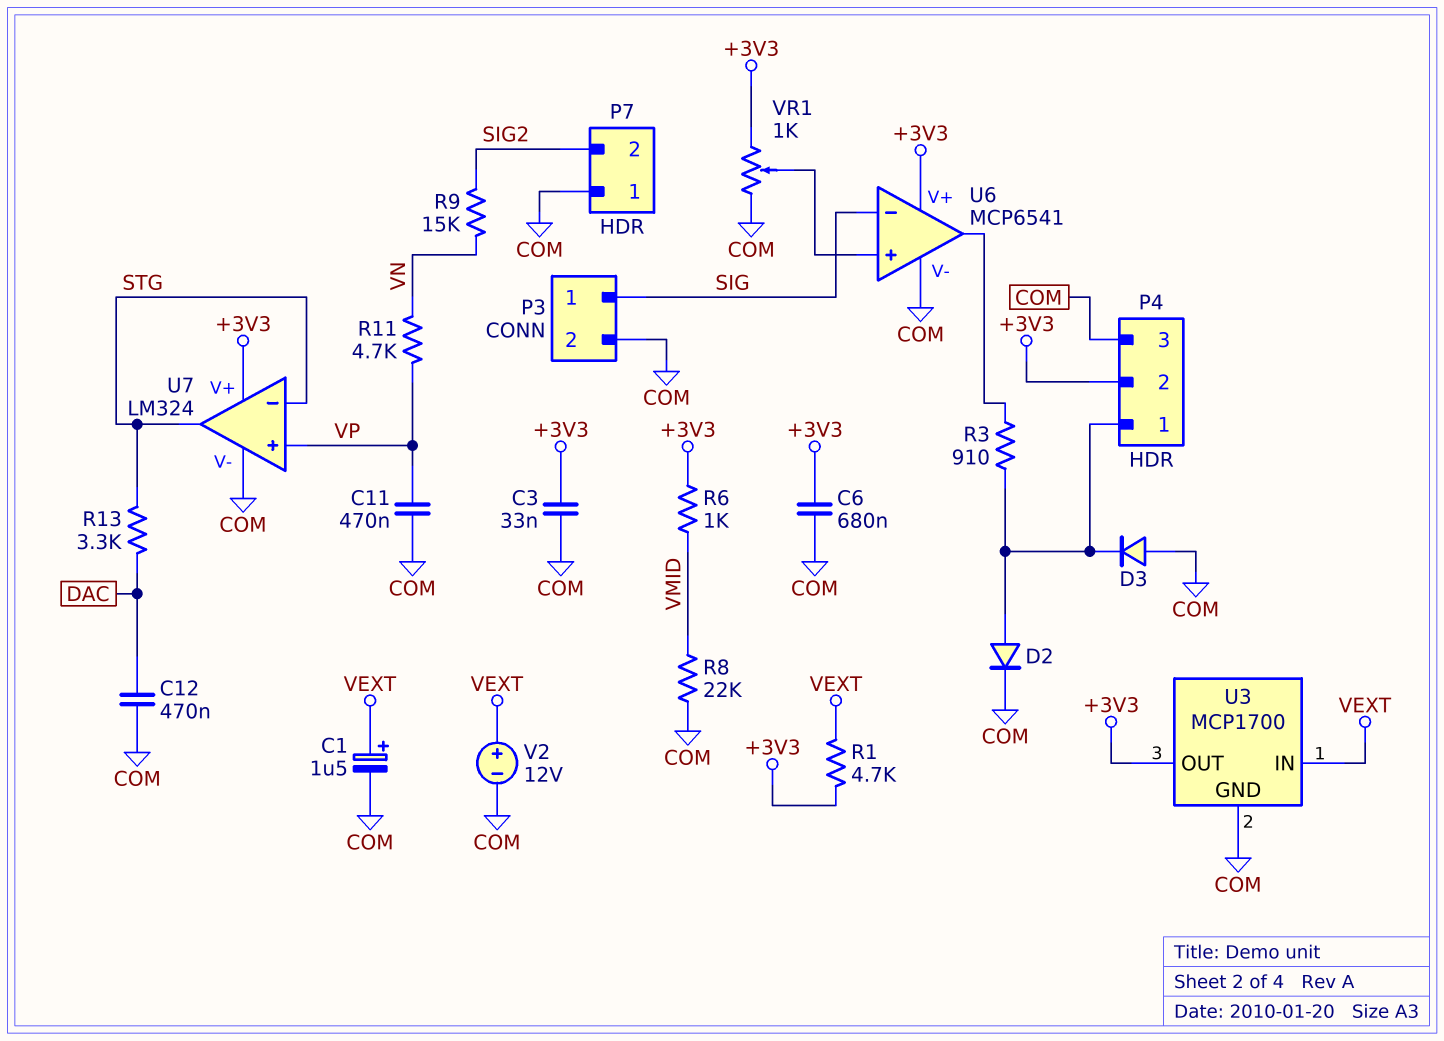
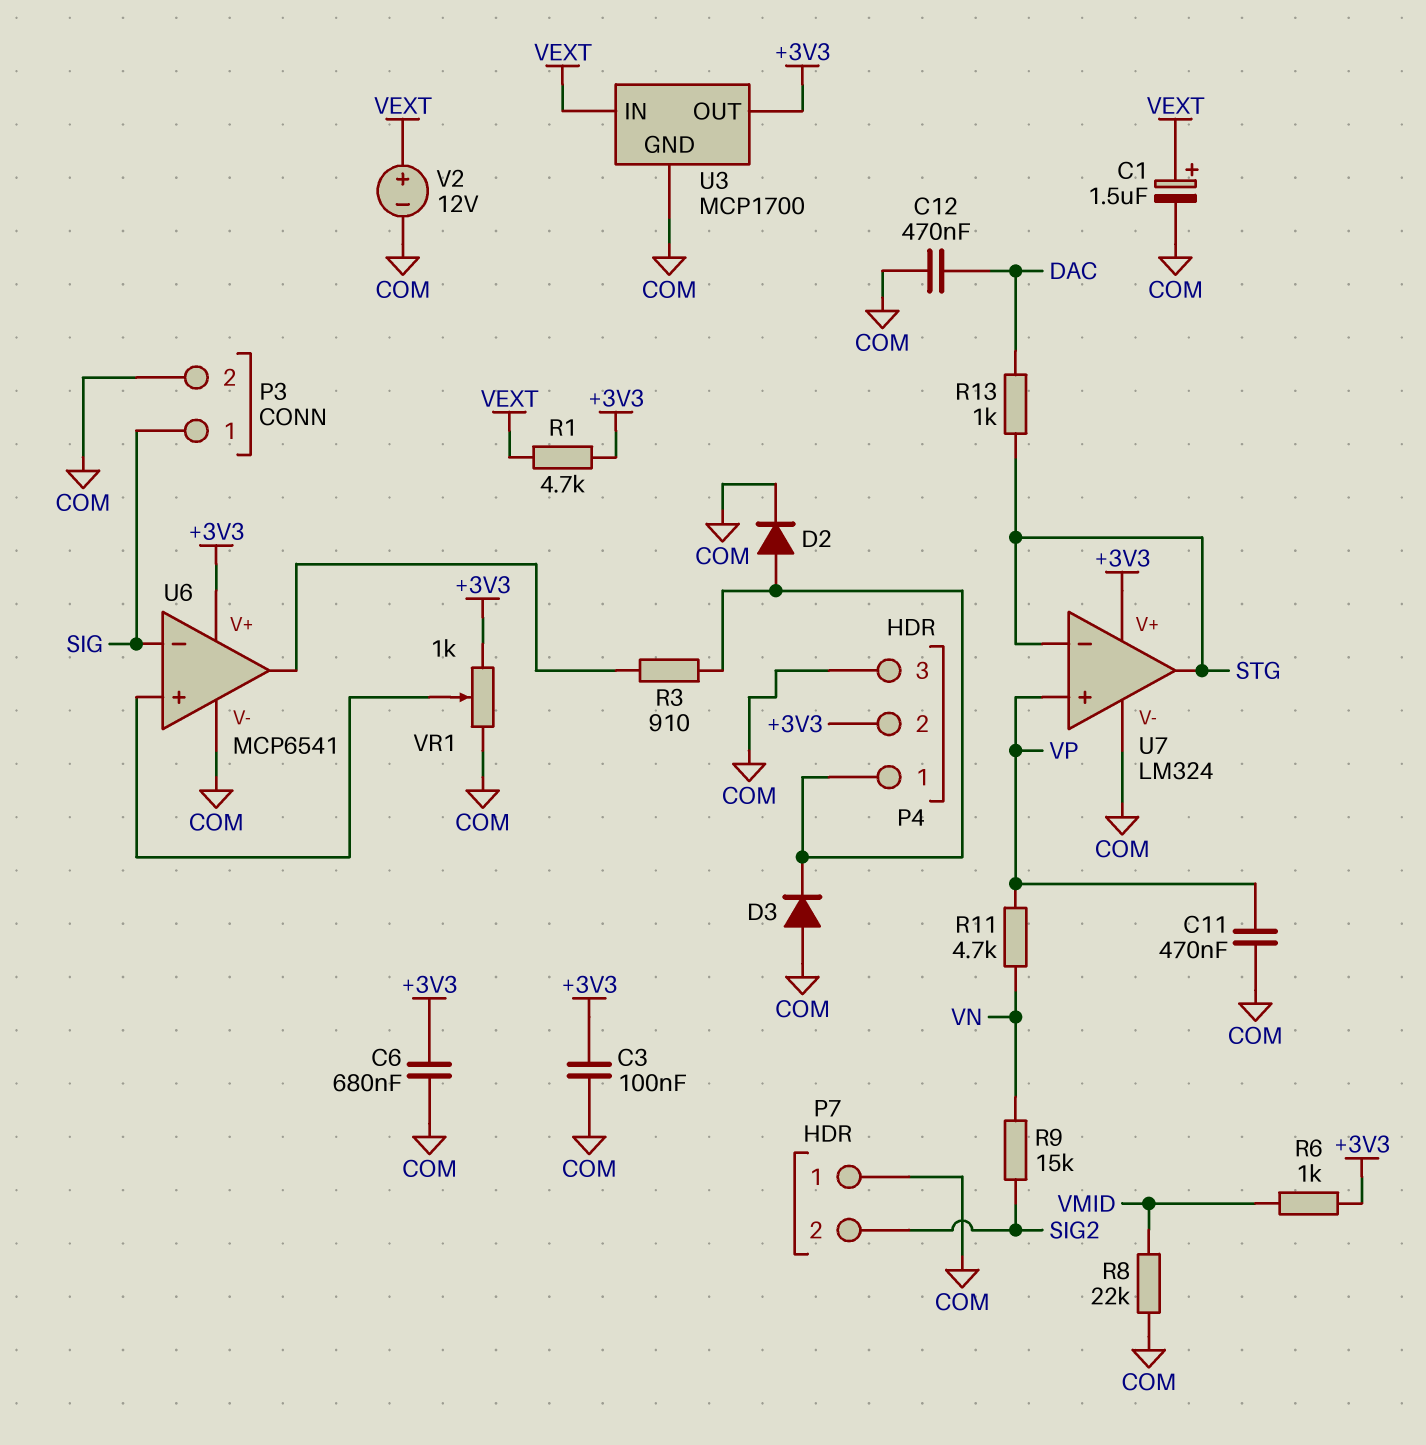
C3: 33nF (+3V3, COM) -> 100nF (+3V3, COM)
R13: 3.3k (DAC, STG) -> 1k (DAC, STG)

